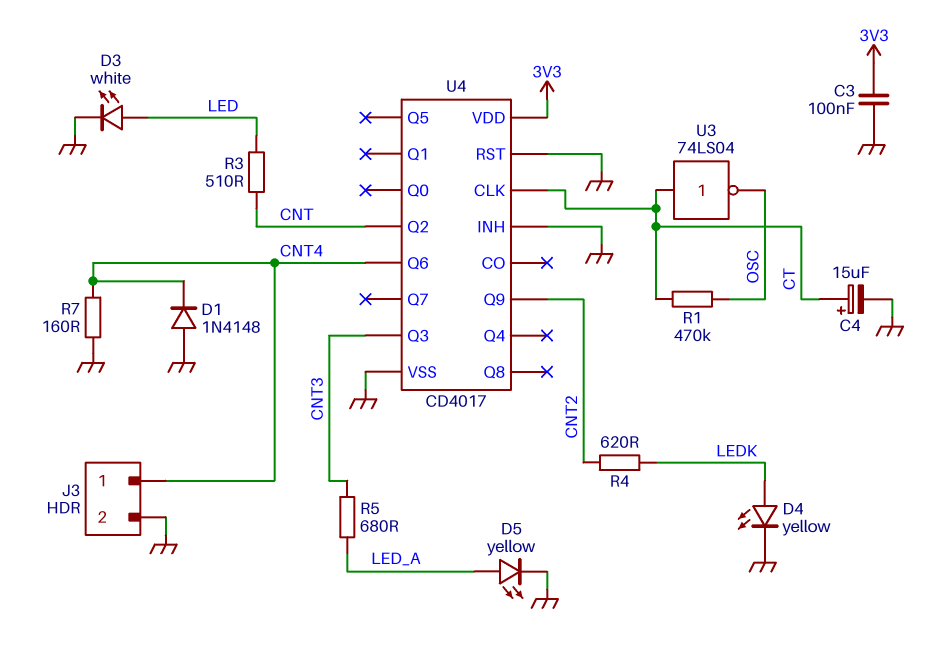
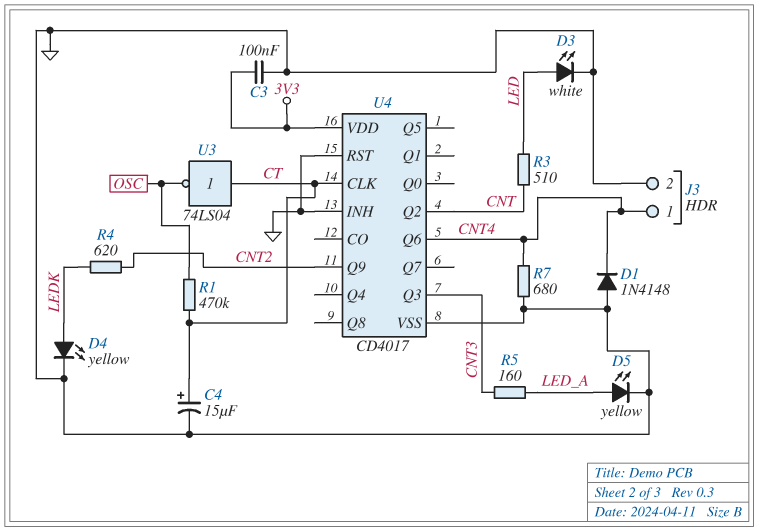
R5: 680 (CNT3, LED_A) -> 160 (CNT3, LED_A)
R7: 160 (CNT4, GND) -> 680 (CNT4, GND)

